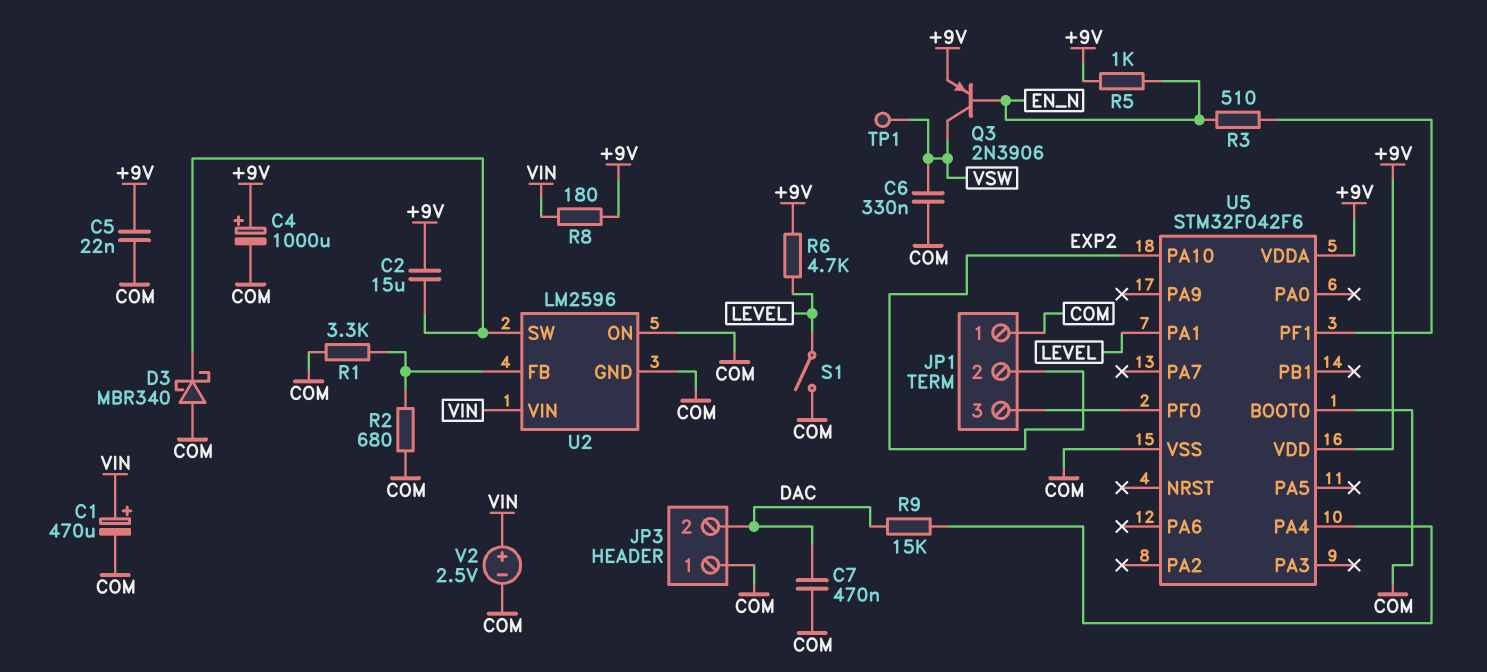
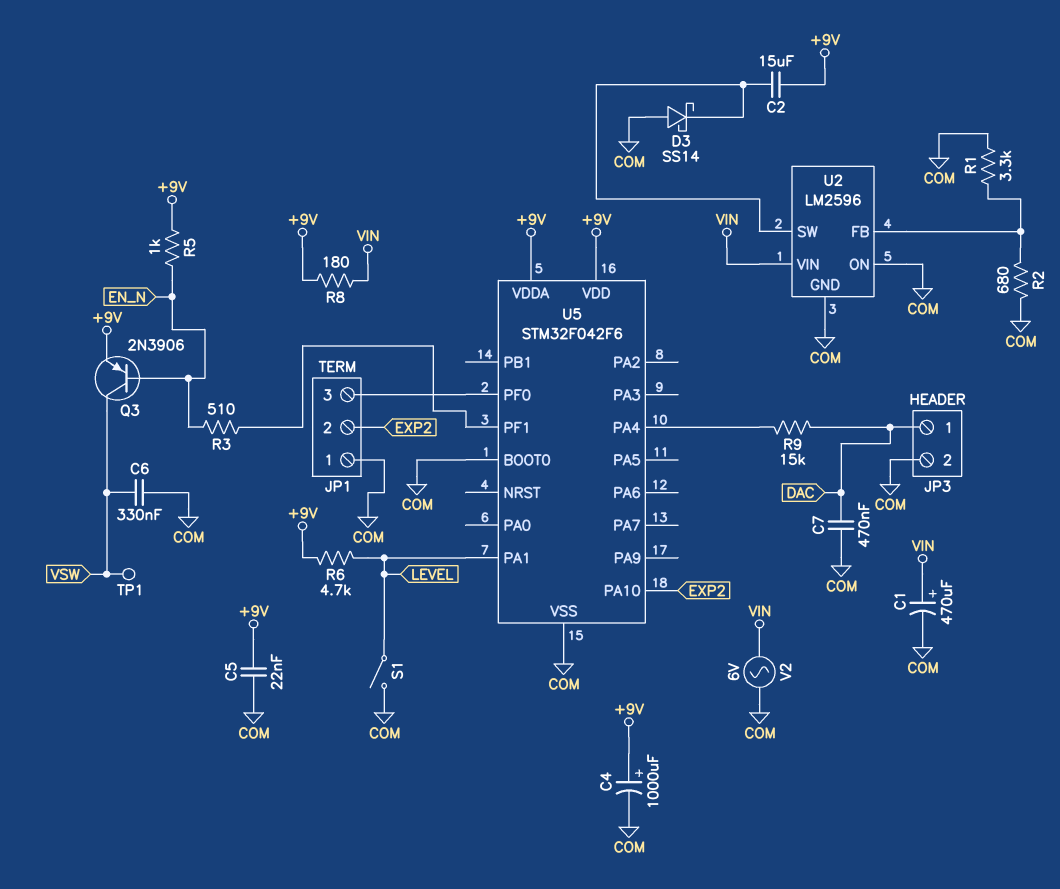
D3: schottky MBR340 (A COM, K U2/SW) -> schottky SS14 (A COM, K U2/SW)
JP3 pin 1: COM -> DAC
JP3 pin 2: DAC -> COM
V2: 2.5V (plus VIN, minus COM) -> AC 6V (COM, VIN)

